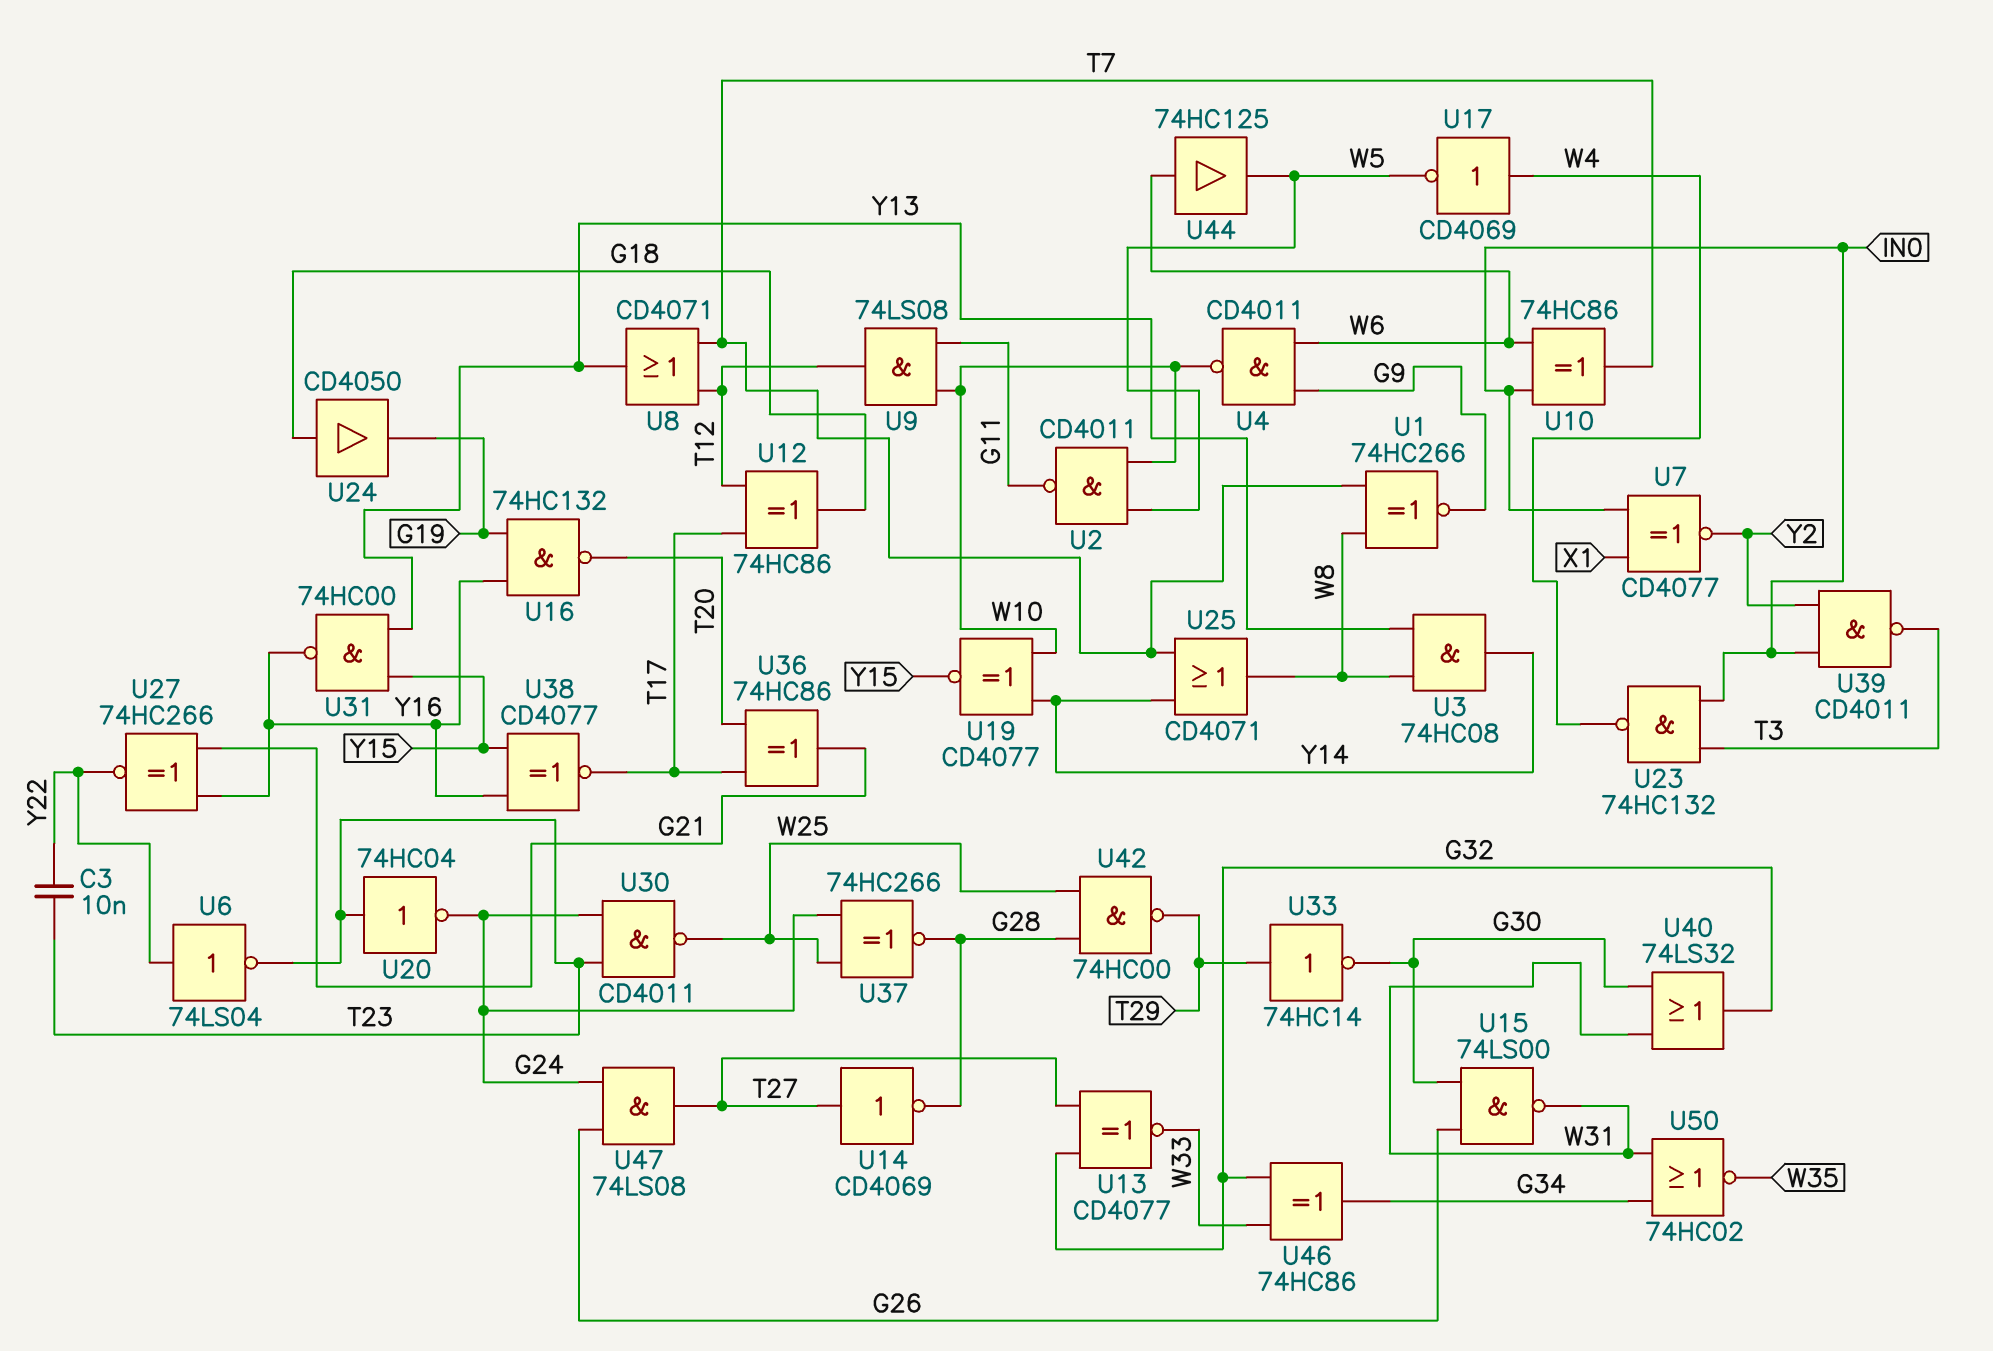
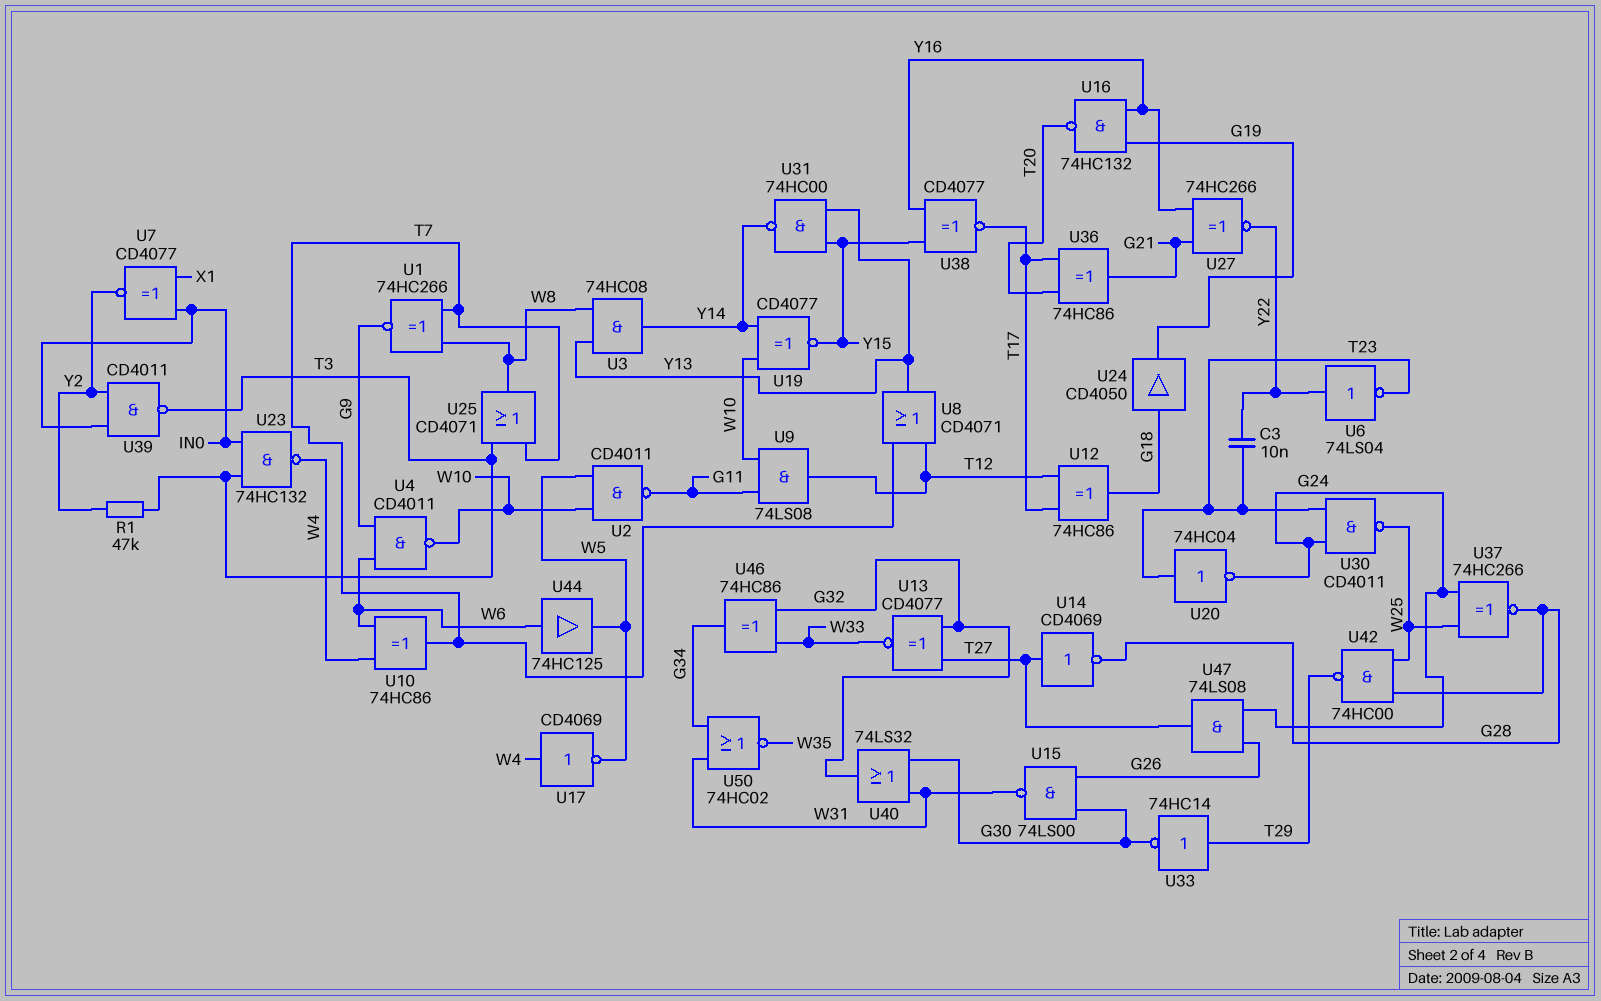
R1: none -> 47k (T3, Y2)
U10: XOR 74HC86 (in IN0, in W6, out T7) -> XOR 74HC86 (in W4, in W6, out T7)
U25: OR CD4071 (in T7, in Y14, out W8) -> OR CD4071 (in T3, in T7, out W8)
U31: NAND 74HC00 (in Y13, in Y15, out Y16) -> NAND 74HC00 (in Y13, in Y15, out Y14)

